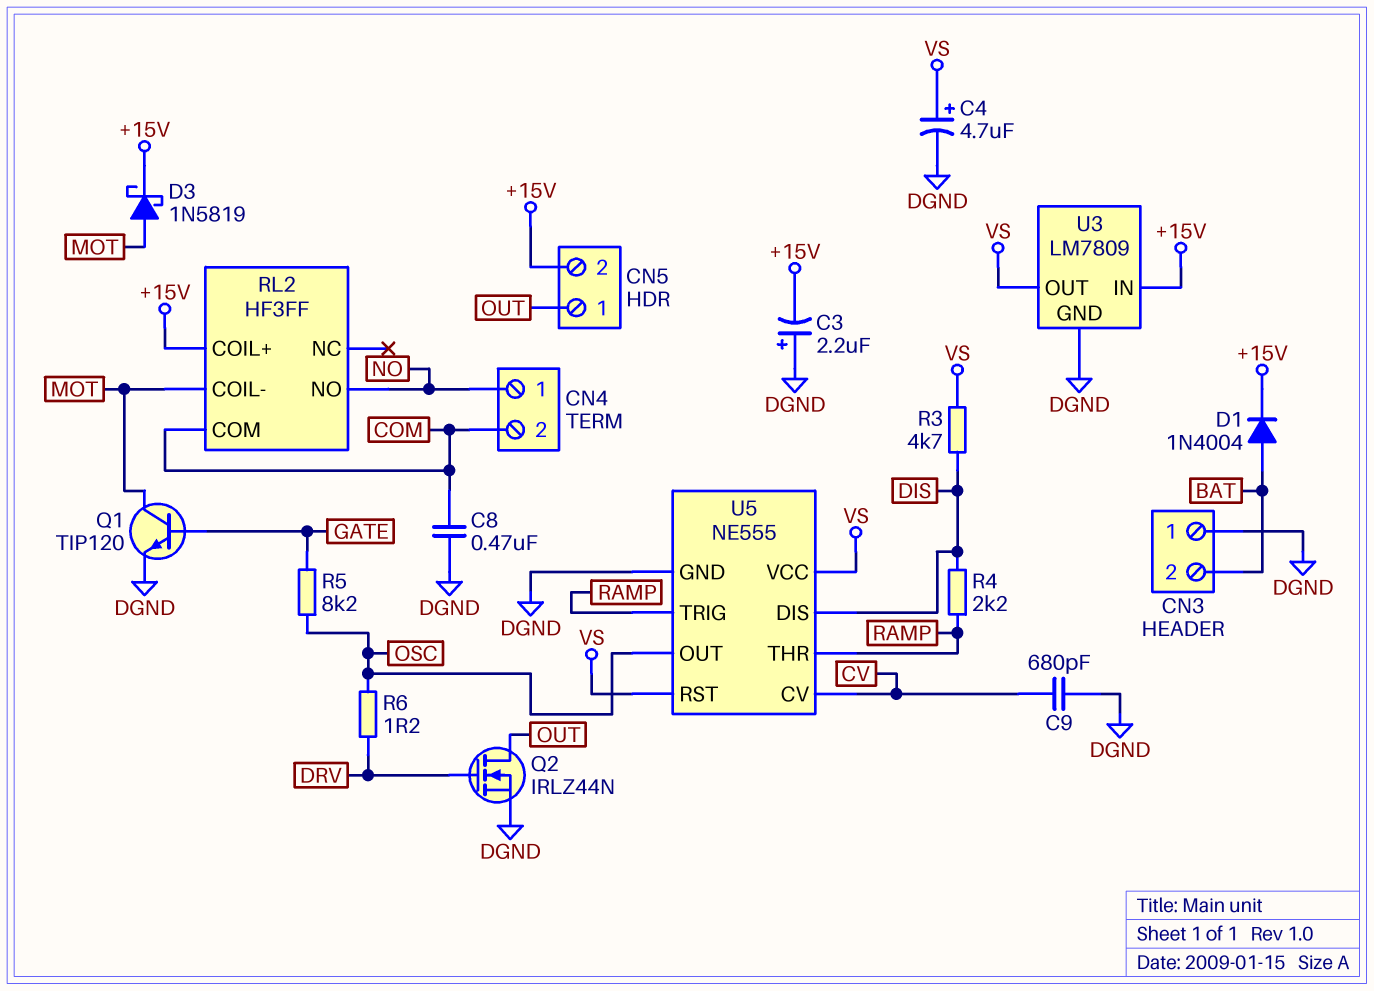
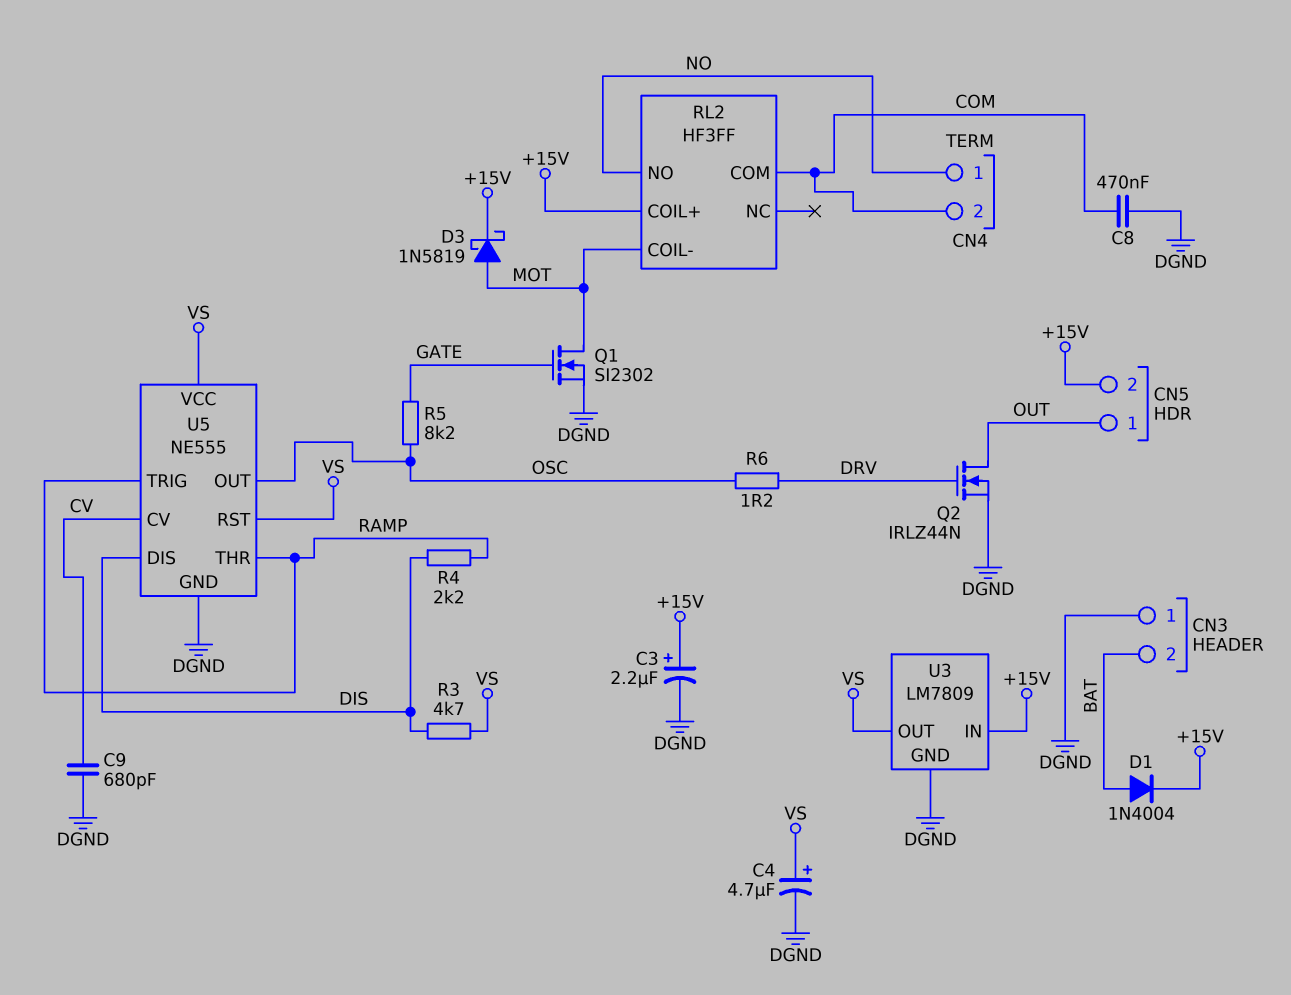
C3: 2.2uF (plus DGND, minus +15V) -> 2.2uF (plus +15V, minus DGND)
Q1: NPN TIP120 (B GATE, C MOT, E DGND) -> NMOS SI2302 (G GATE, D MOT, S DGND)

